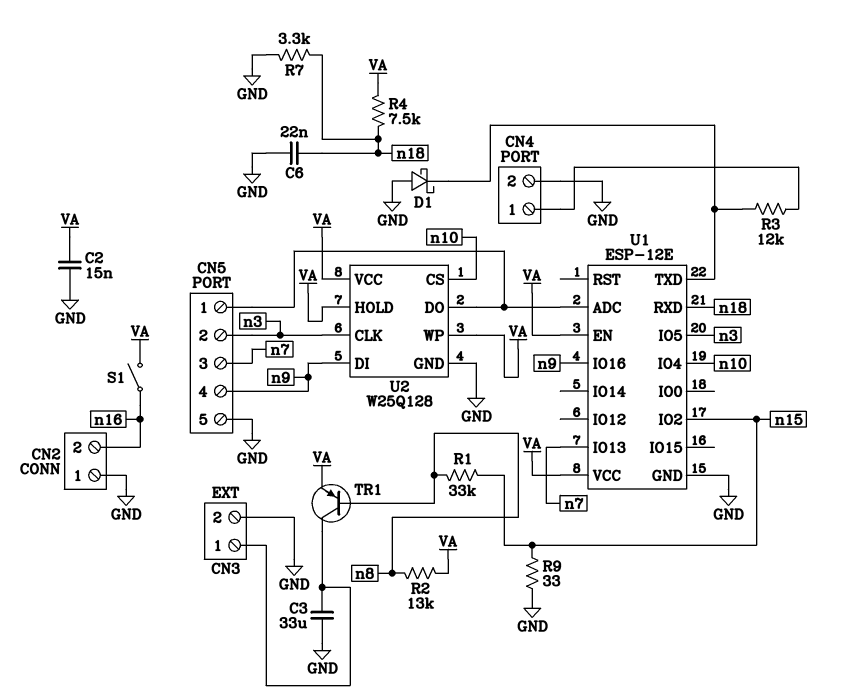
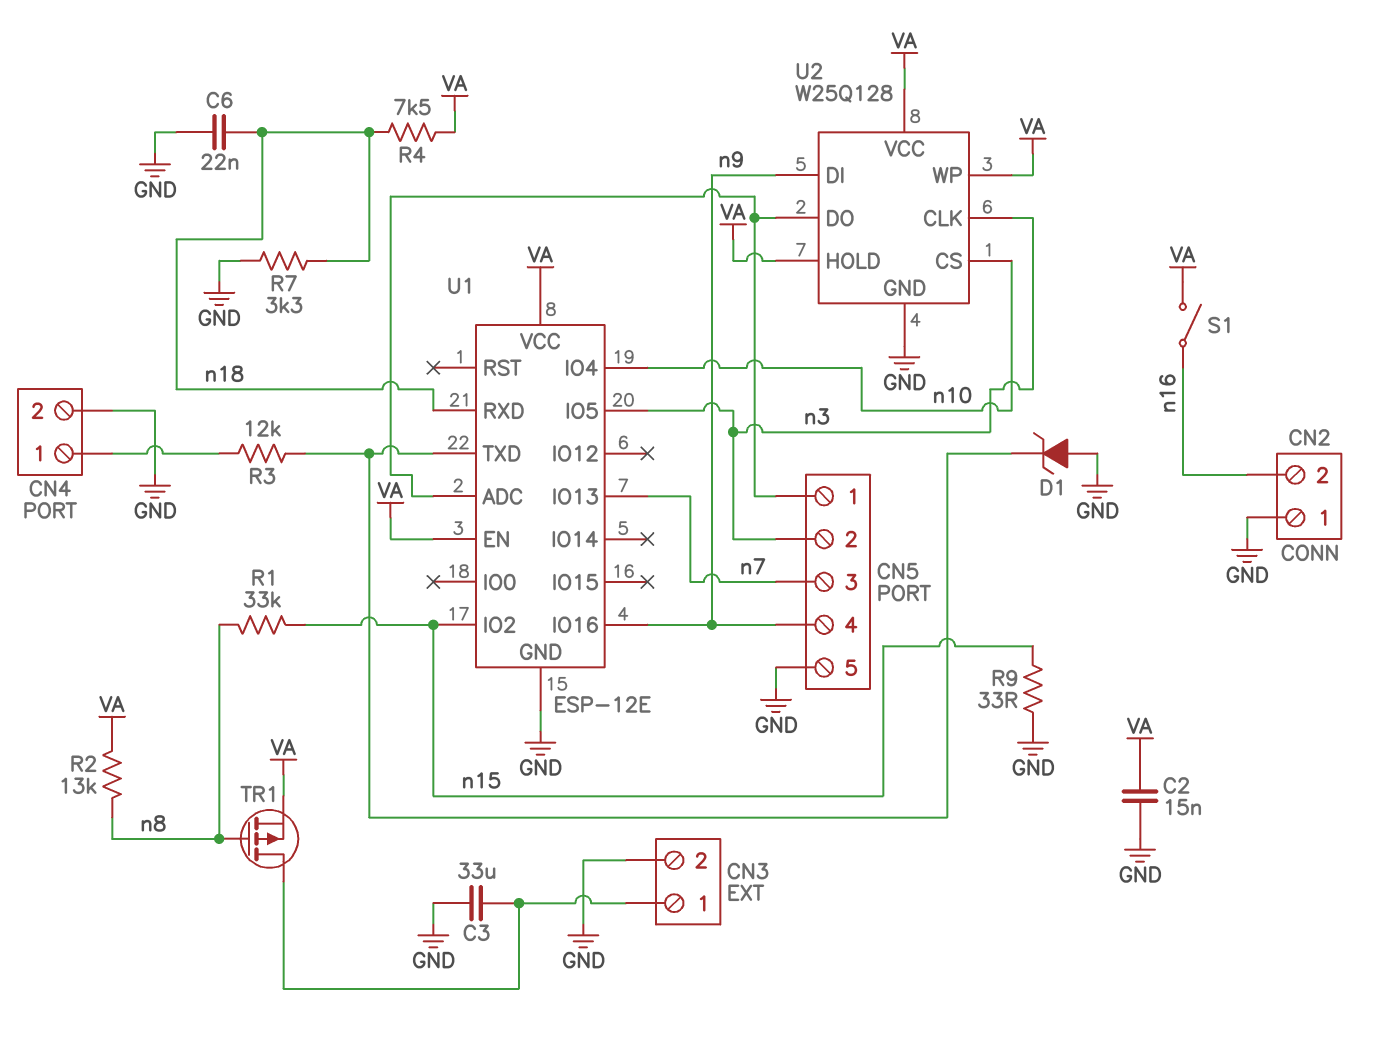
D1: schottky (A GND, K U1/TXD) -> zener (A GND, K U1/TXD)
TR1: PNP (B n8, C CN3/1, E VA) -> PMOS (G n8, D CN3/1, S VA)

